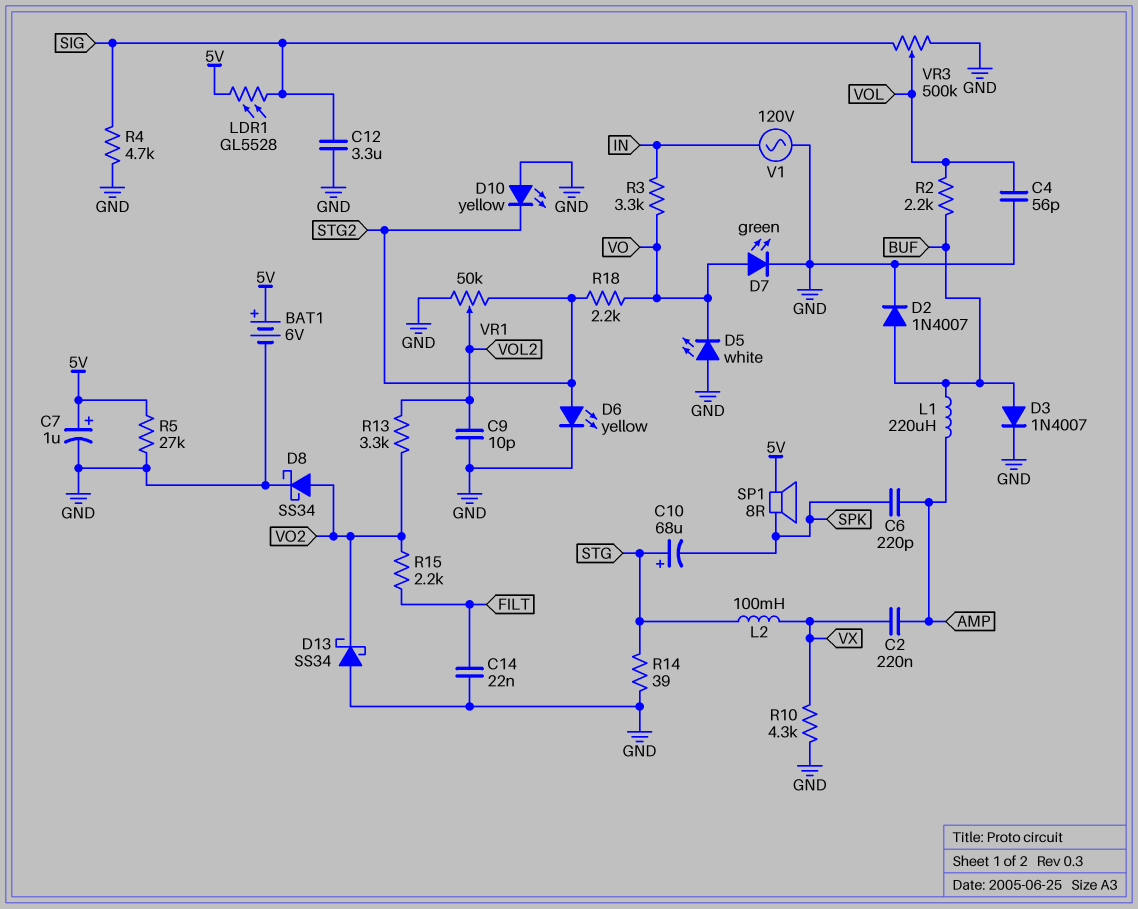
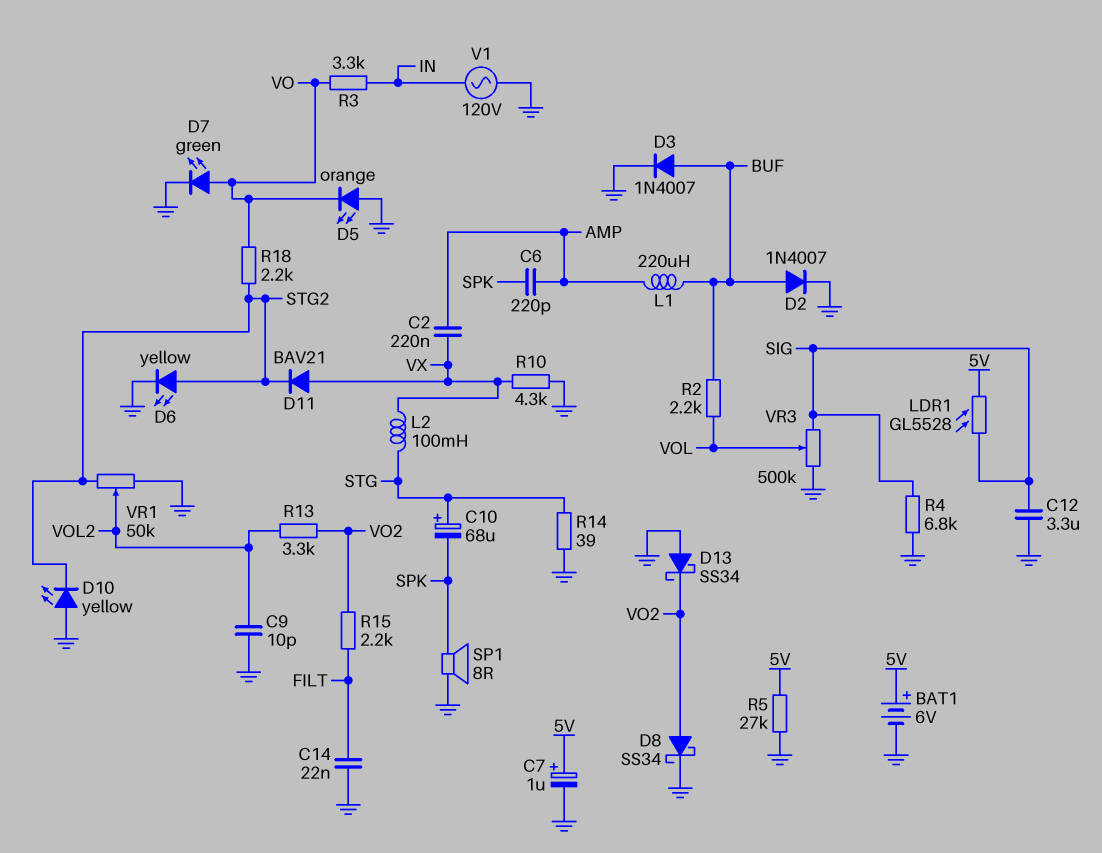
C4: 56pF (GND, VOL) -> none
D5: LED white (A GND, K VO) -> LED orange (A GND, K VO)
D11: none -> diode BAV21 (A VX, K STG2)
R4: 4.7k (GND, SIG) -> 6.8k (GND, SIG)
SP1: speaker 8R (5V, SPK) -> speaker 8R (GND, SPK)

